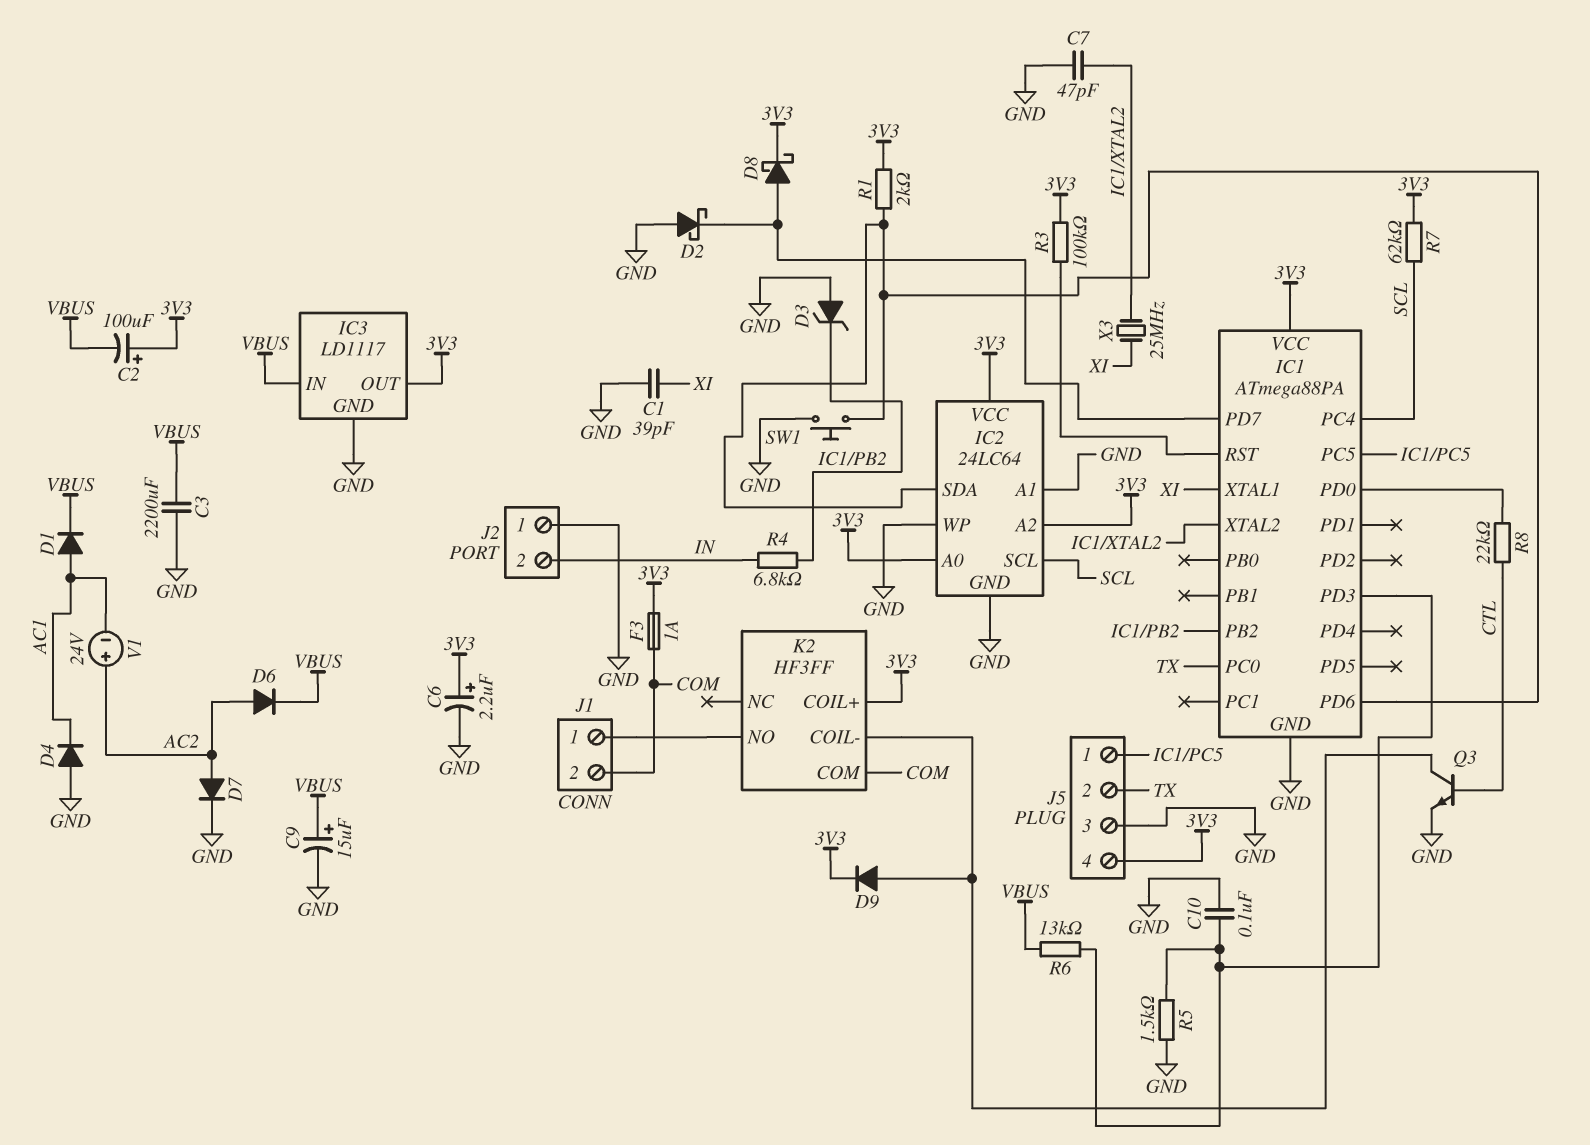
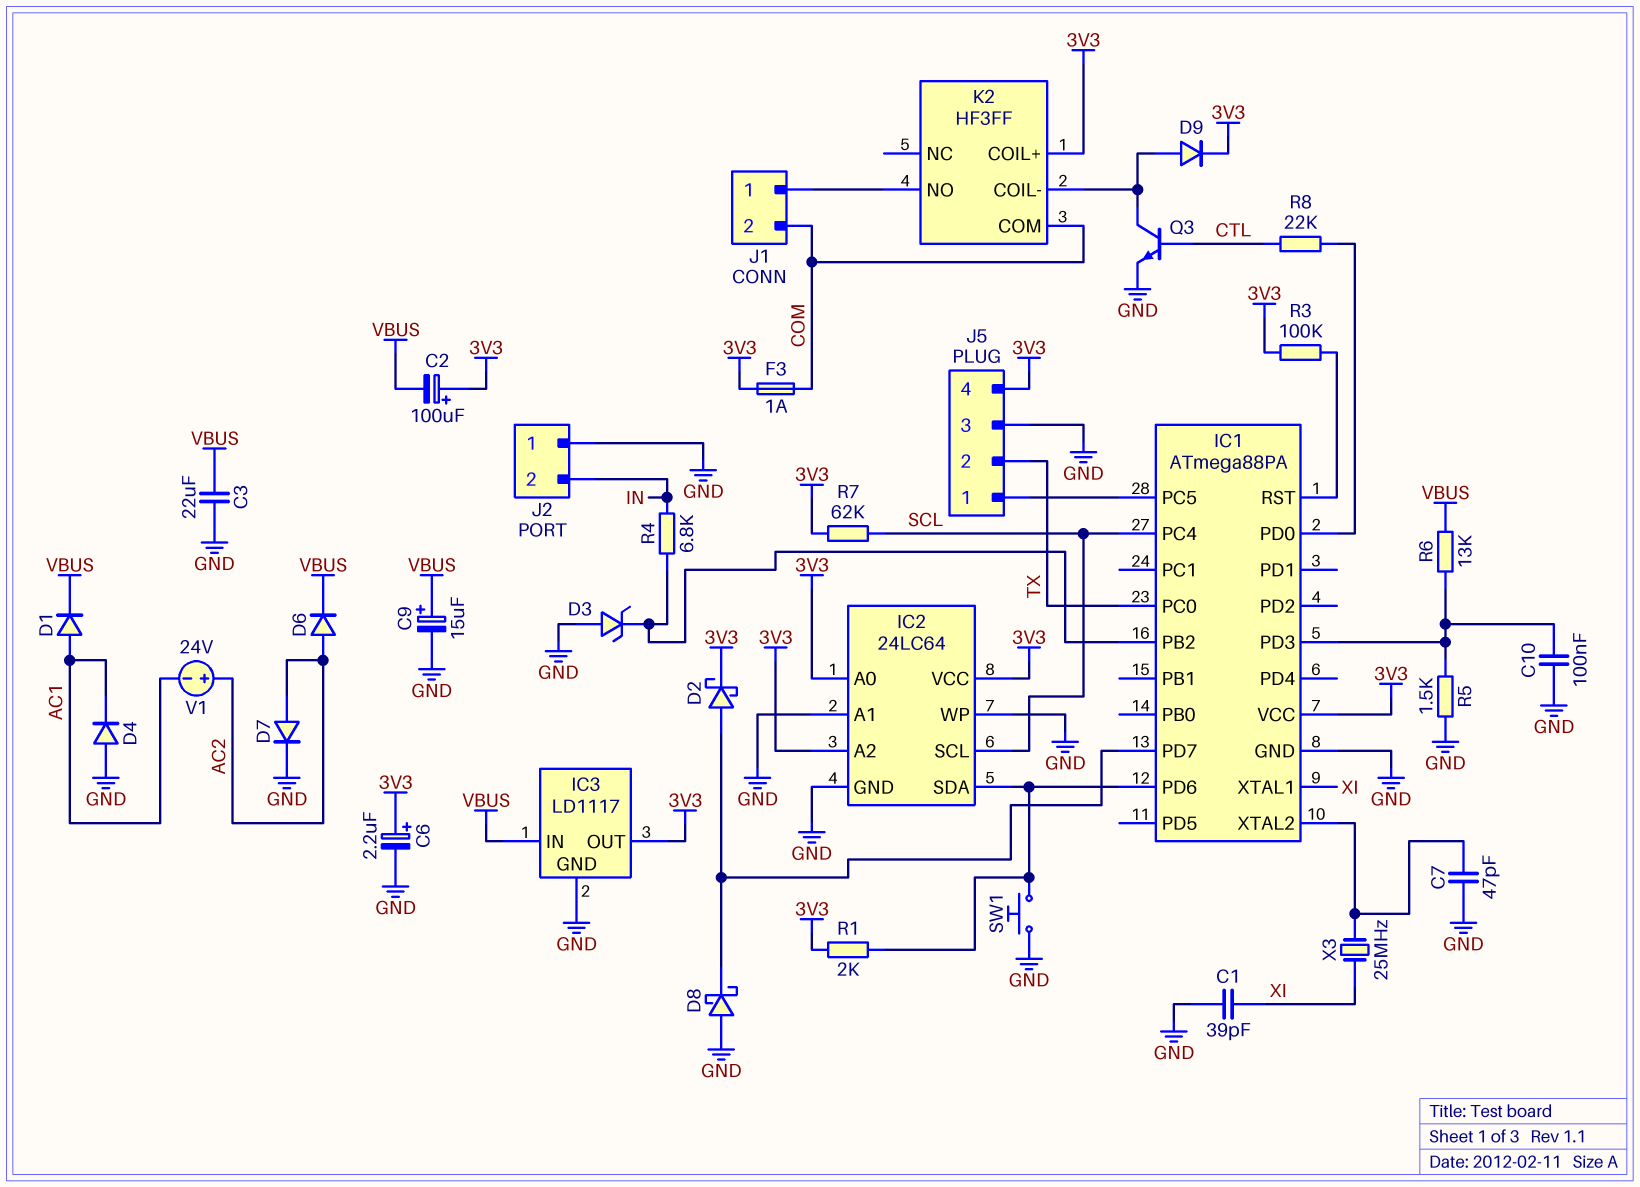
C3: 2200uF (GND, VBUS) -> 22uF (GND, VBUS)
D2: schottky (A GND, K IC1/PD7) -> schottky (A IC1/PD7, K 3V3)
D8: schottky (A IC1/PD7, K 3V3) -> schottky (A GND, K IC1/PD7)

